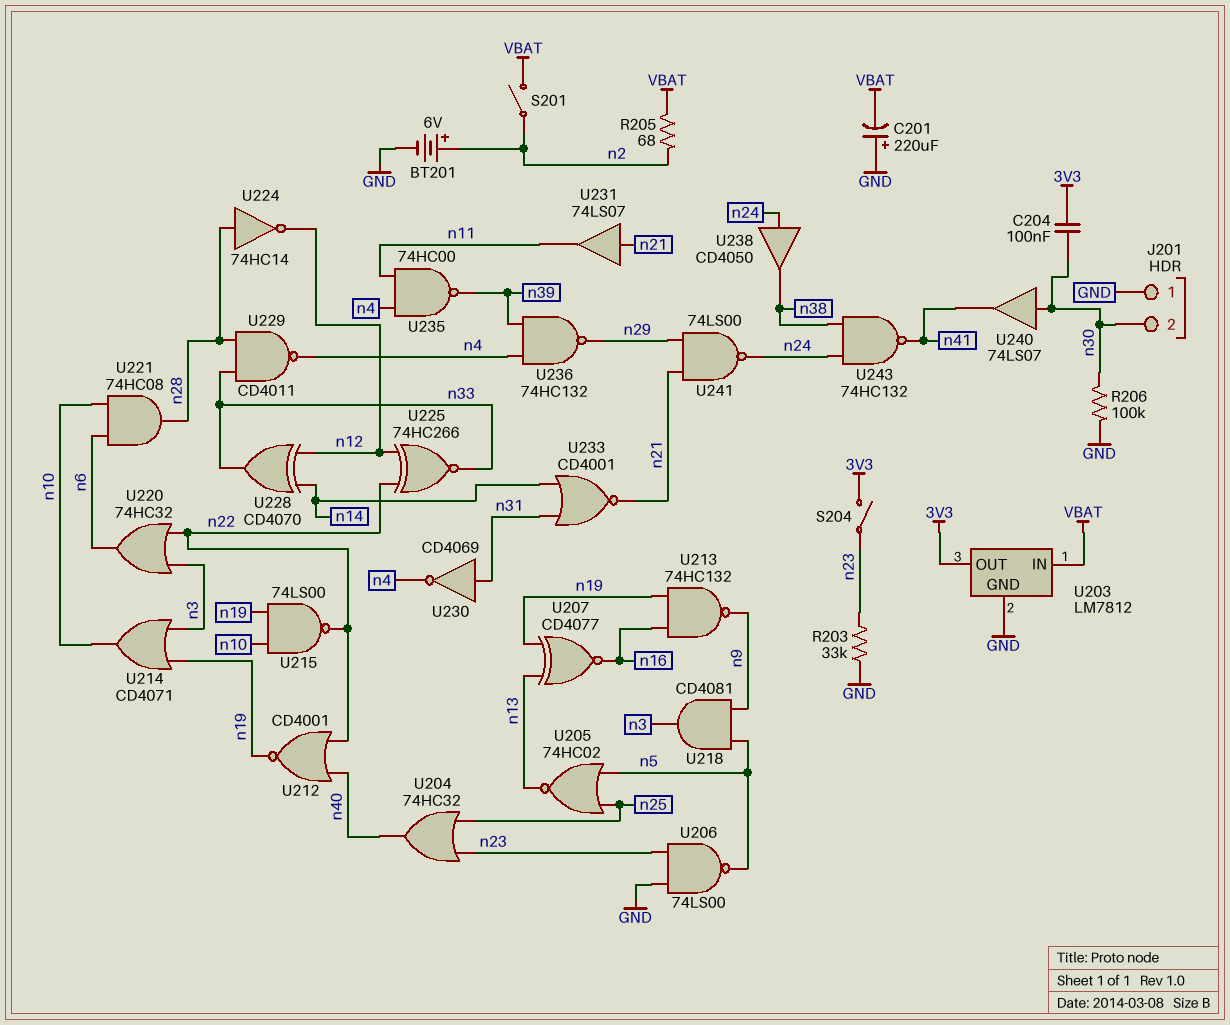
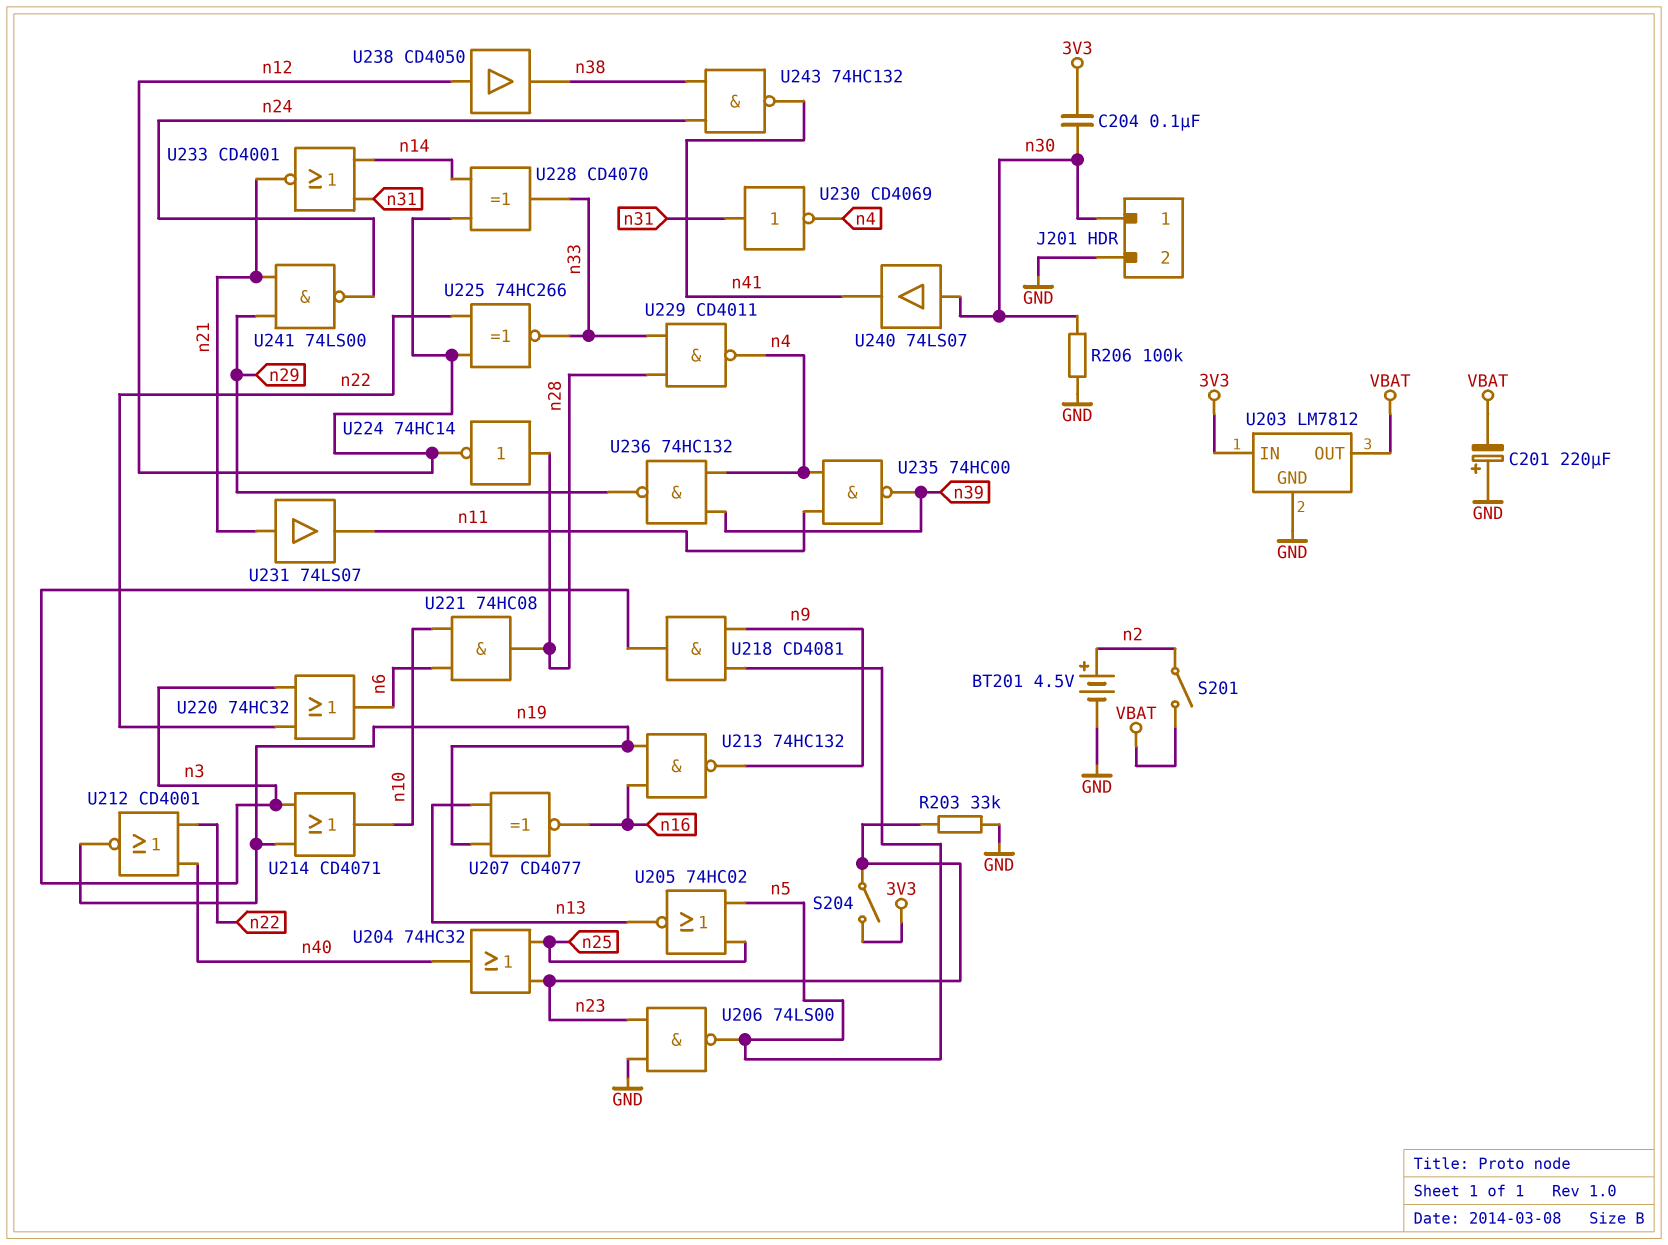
BT201: 6V (plus n2, minus GND) -> 4.5V (plus n2, minus GND)
J201 pin 1: GND -> n30
J201 pin 2: n30 -> GND
R205: 68 (VBAT, n2) -> none
U203 pin IN: VBAT -> 3V3
U203 pin OUT: 3V3 -> VBAT
U215: NAND 74LS00 (in n10, in n19, out n22) -> none
U238: buffer CD4050 (in n24, out n38) -> buffer CD4050 (in n12, out n38)

